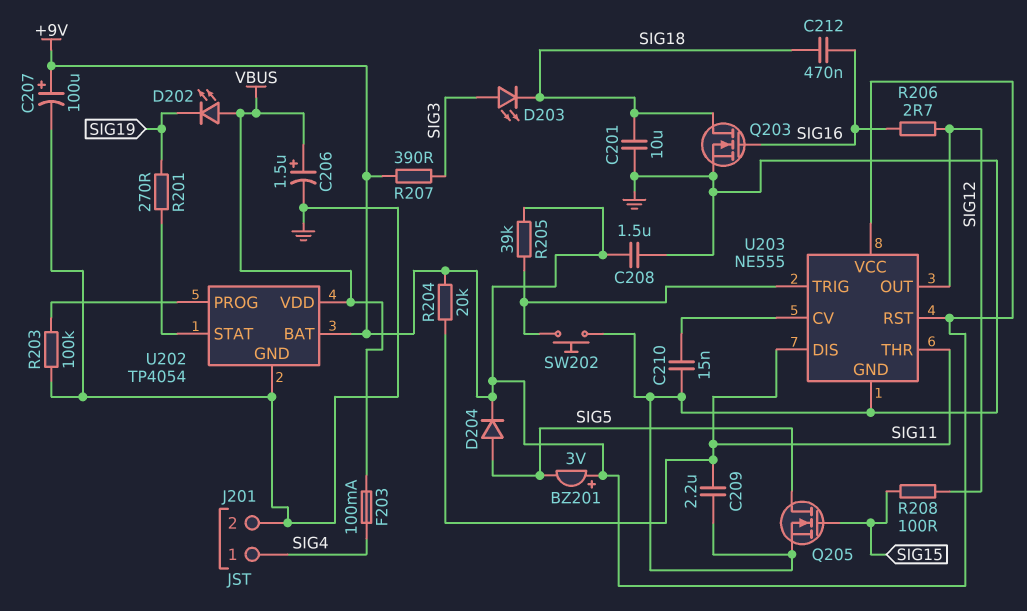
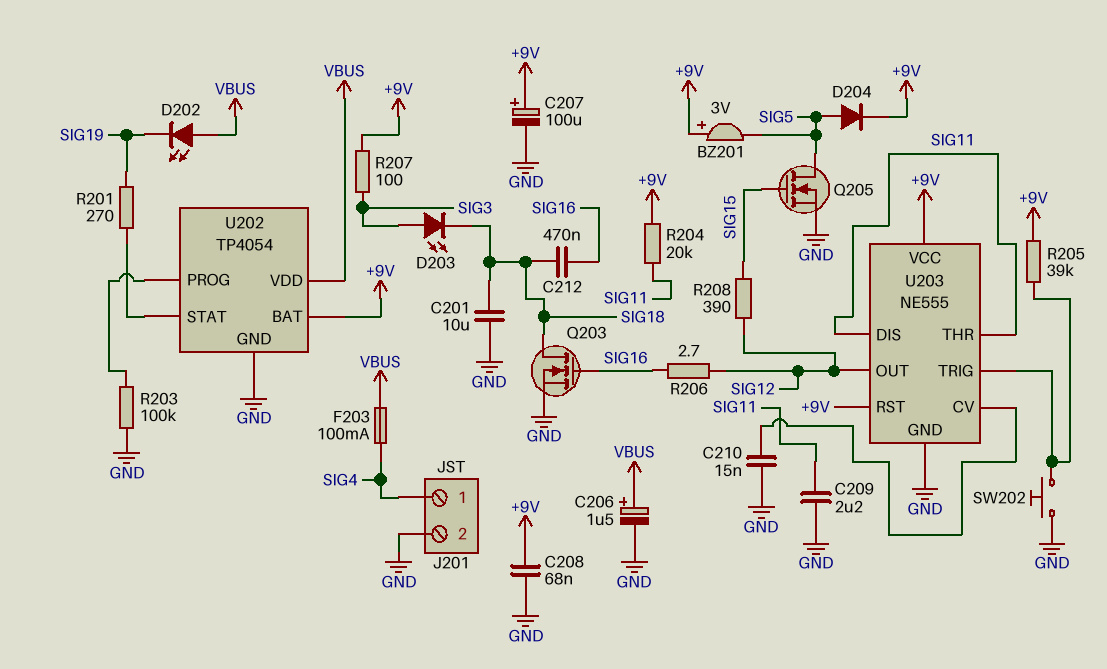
C208: 1.5uF (+9V, GND) -> 68nF (+9V, GND)
R207: 390 (+9V, SIG3) -> 100 (+9V, SIG3)
R208: 100 (SIG12, SIG15) -> 390 (SIG12, SIG15)

